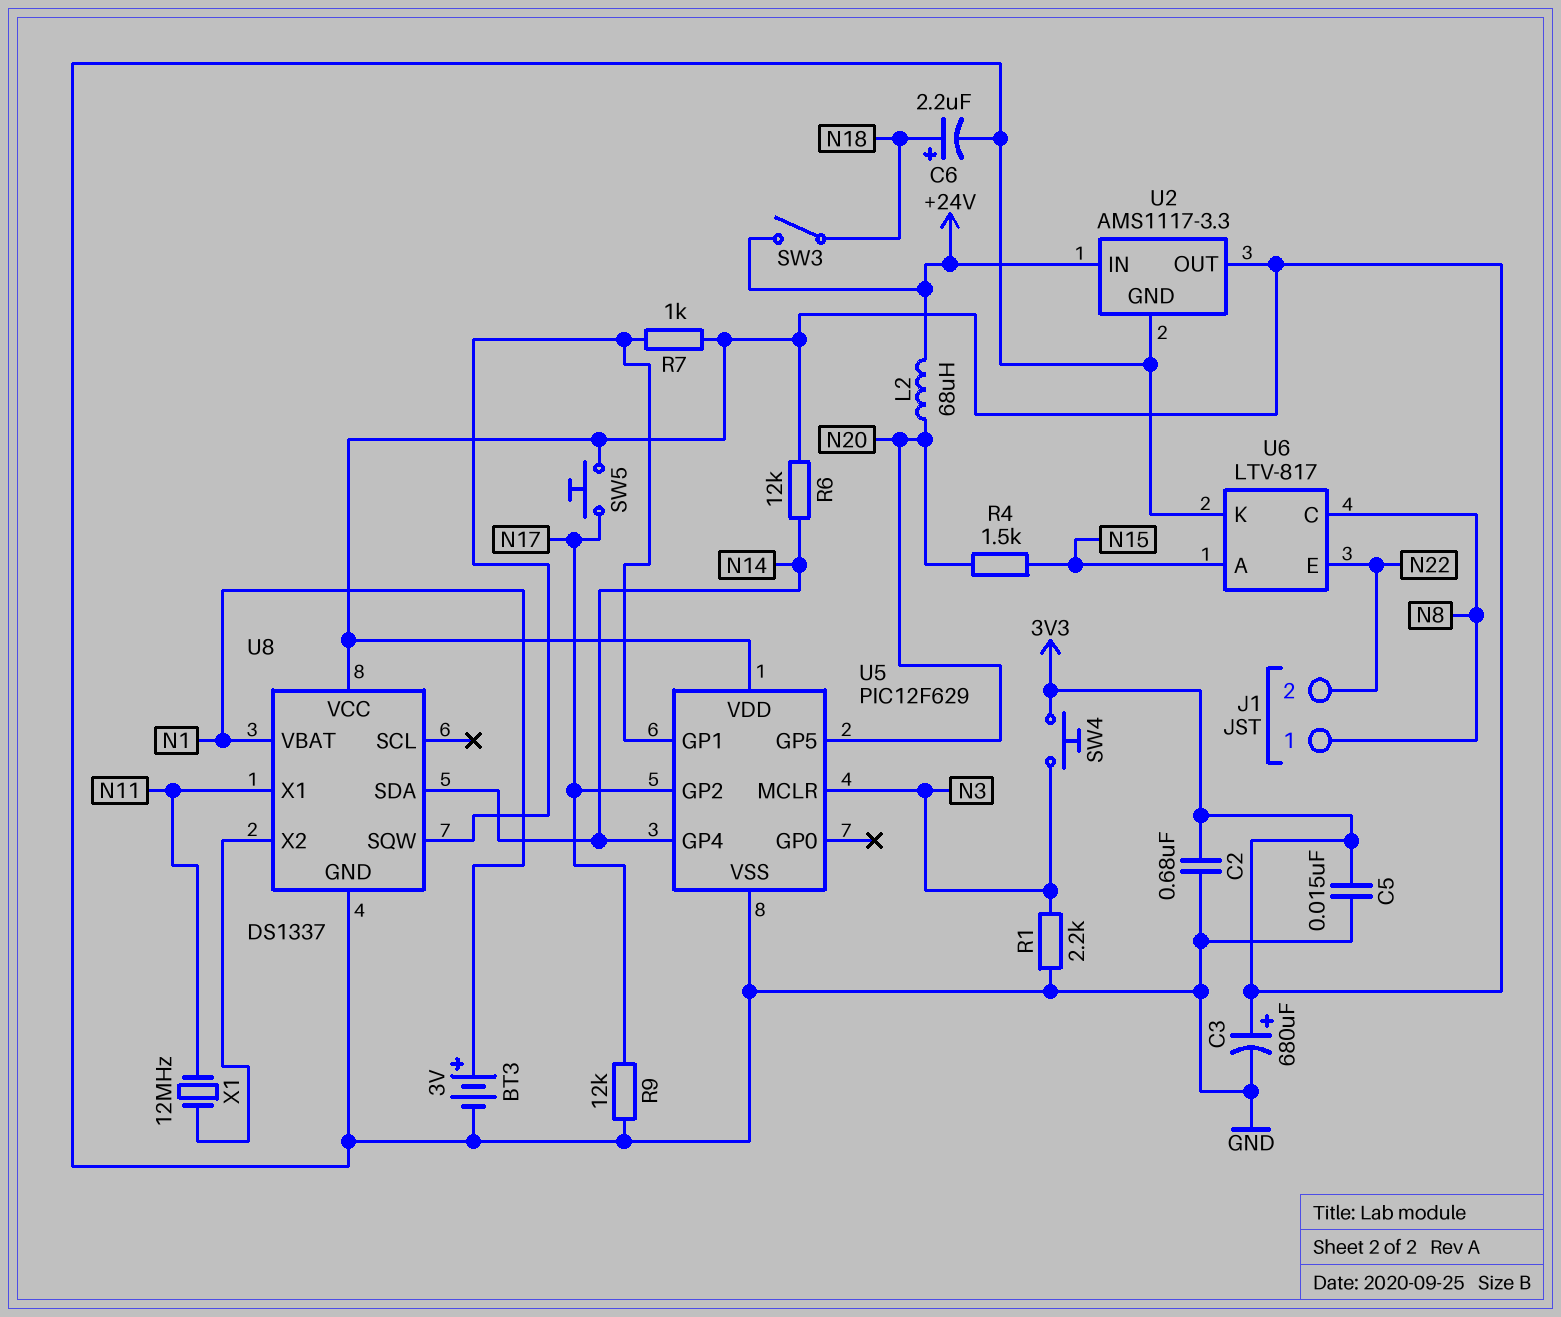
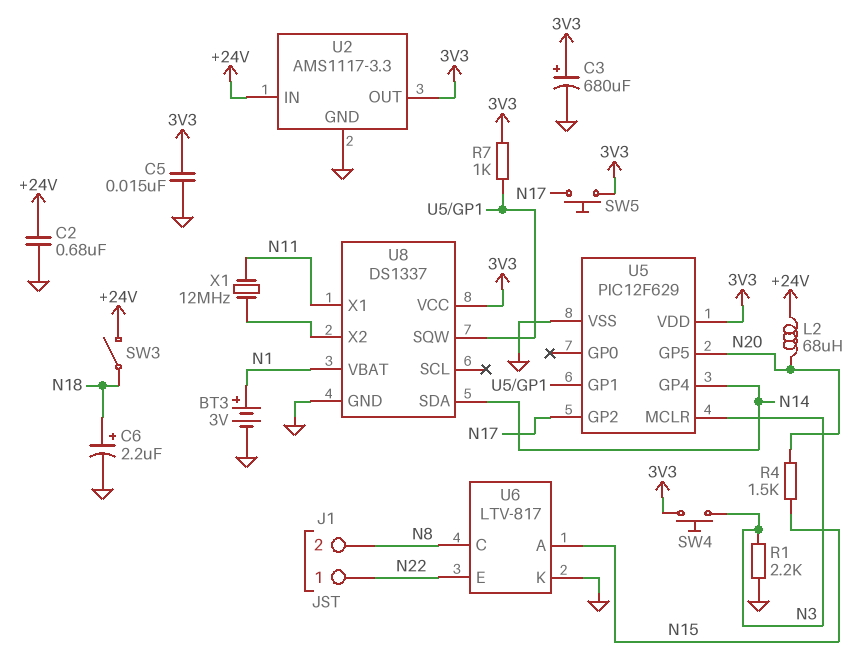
C2: 680nF (3V3, GND) -> 680nF (+24V, GND)
J1 pin 1: N8 -> N22
J1 pin 2: N22 -> N8
R6: 12k (3V3, N14) -> none
R9: 12k (GND, N17) -> none

